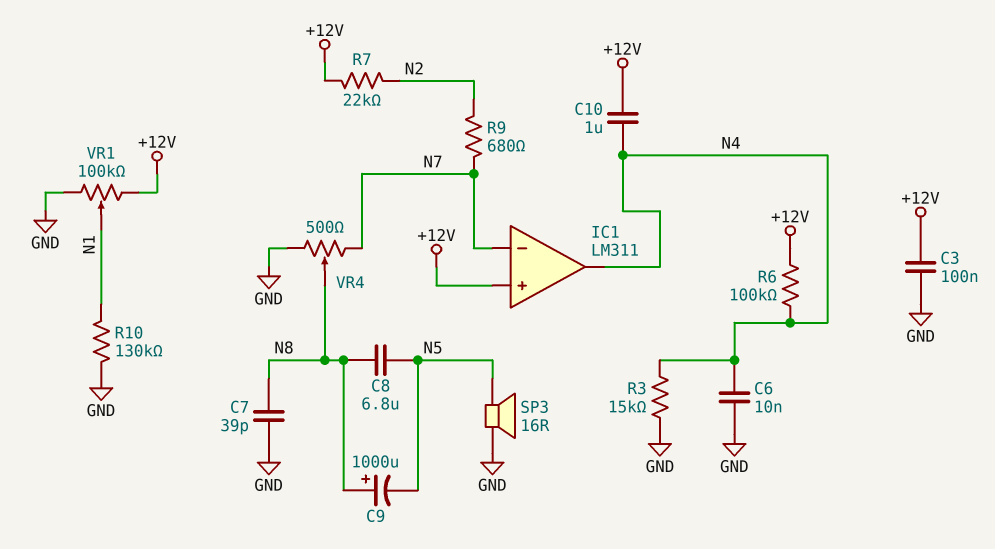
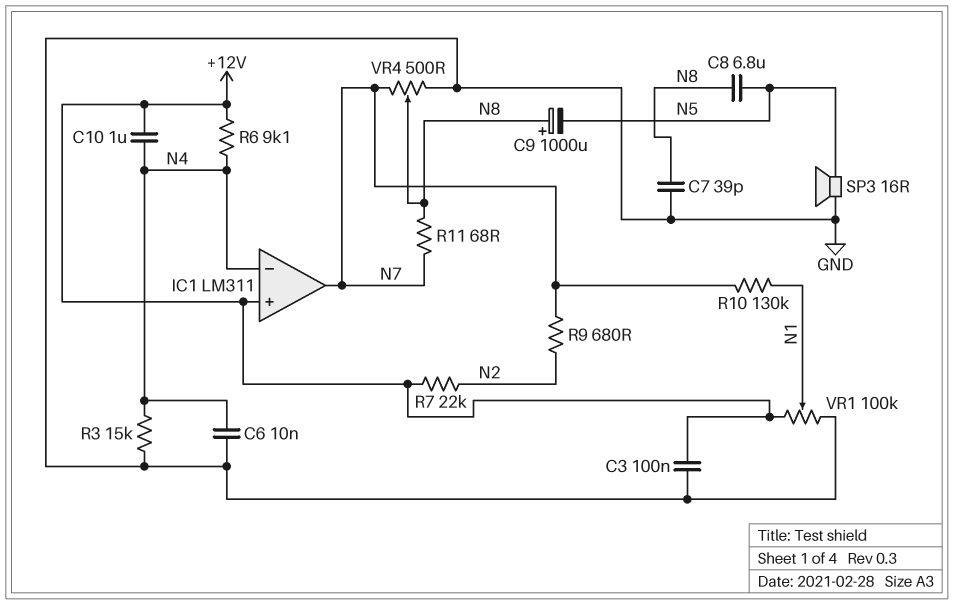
IC1 pin in-: N7 -> N4
IC1 pin out: N4 -> N7
R6: 100k (+12V, N4) -> 9.1k (+12V, N4)
R10: 130k (GND, N1) -> 130k (N1, N7)
R11: none -> 68 (N7, N8)

